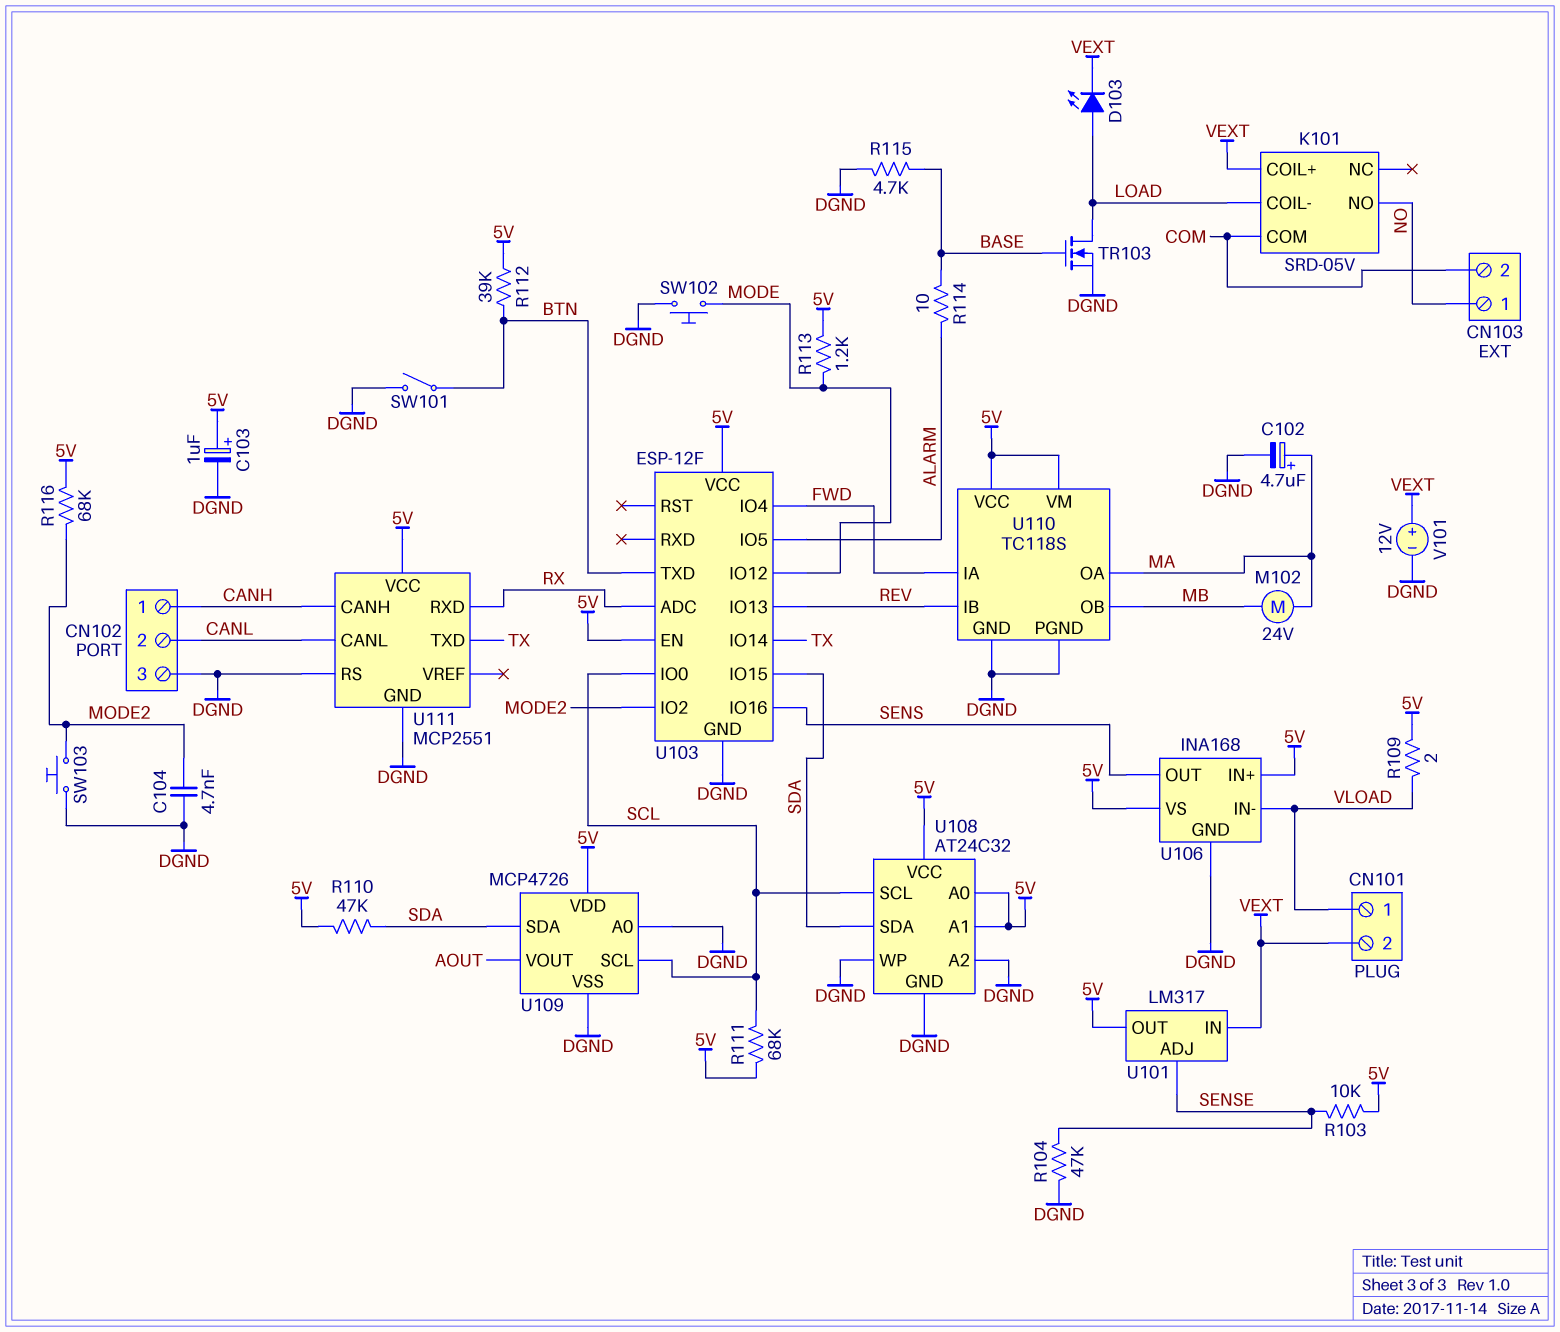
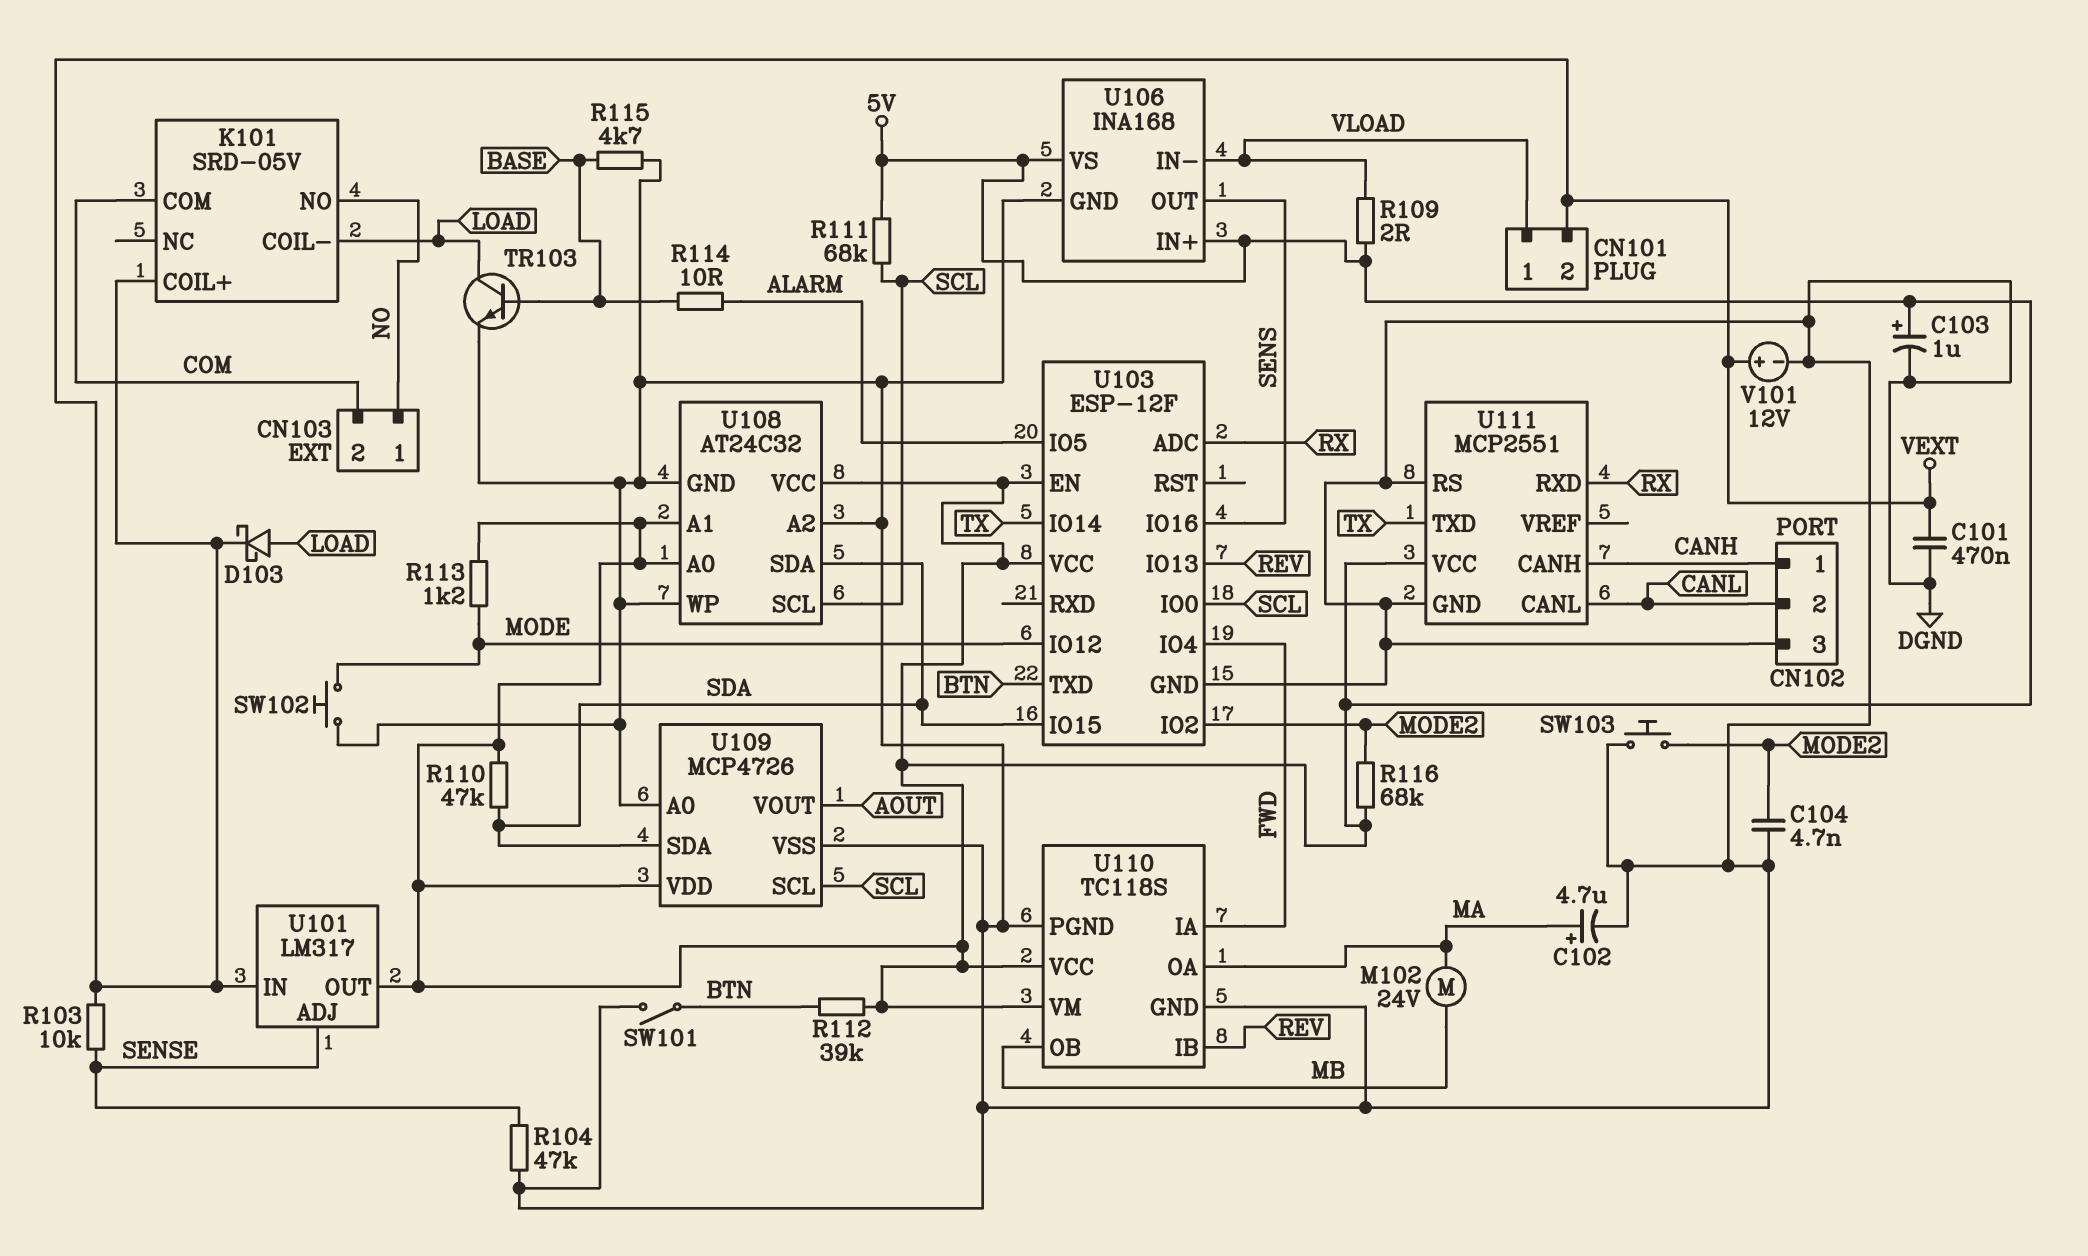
C101: none -> 470nF (DGND, VEXT)
D103: LED (A LOAD, K VEXT) -> schottky (A LOAD, K VEXT)
R103: 10k (5V, SENSE) -> 10k (SENSE, VEXT)
TR103: NMOS (G BASE, D LOAD, S DGND) -> NPN (B BASE, C LOAD, E DGND)

